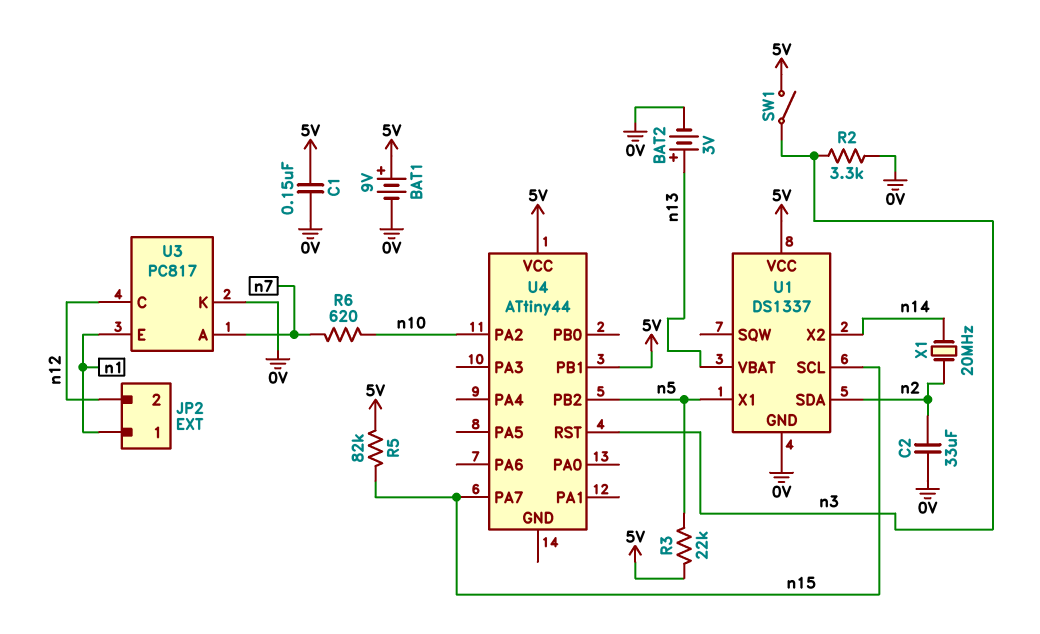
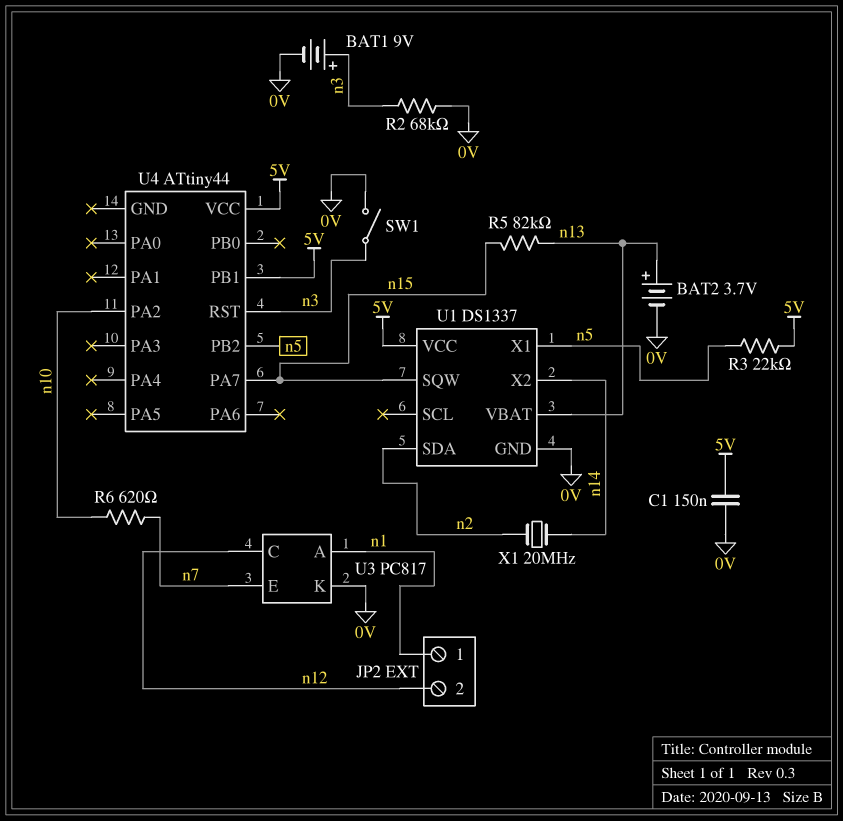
BAT1: 9V (plus 5V, minus 0V) -> 9V (plus n3, minus 0V)
BAT2: 3V (plus n13, minus 0V) -> 3.7V (plus n13, minus 0V)
C2: 33uF (0V, n2) -> none
R2: 3.3k (0V, n3) -> 68k (0V, n3)
R5: 82k (5V, n15) -> 82k (n13, n15)
SW1: switch (5V, n3) -> switch (0V, n3)
U1 pin SCL: n15 -> none
U1 pin SQW: none -> n15
U3 pin A: n7 -> n1
U3 pin E: n1 -> n7

